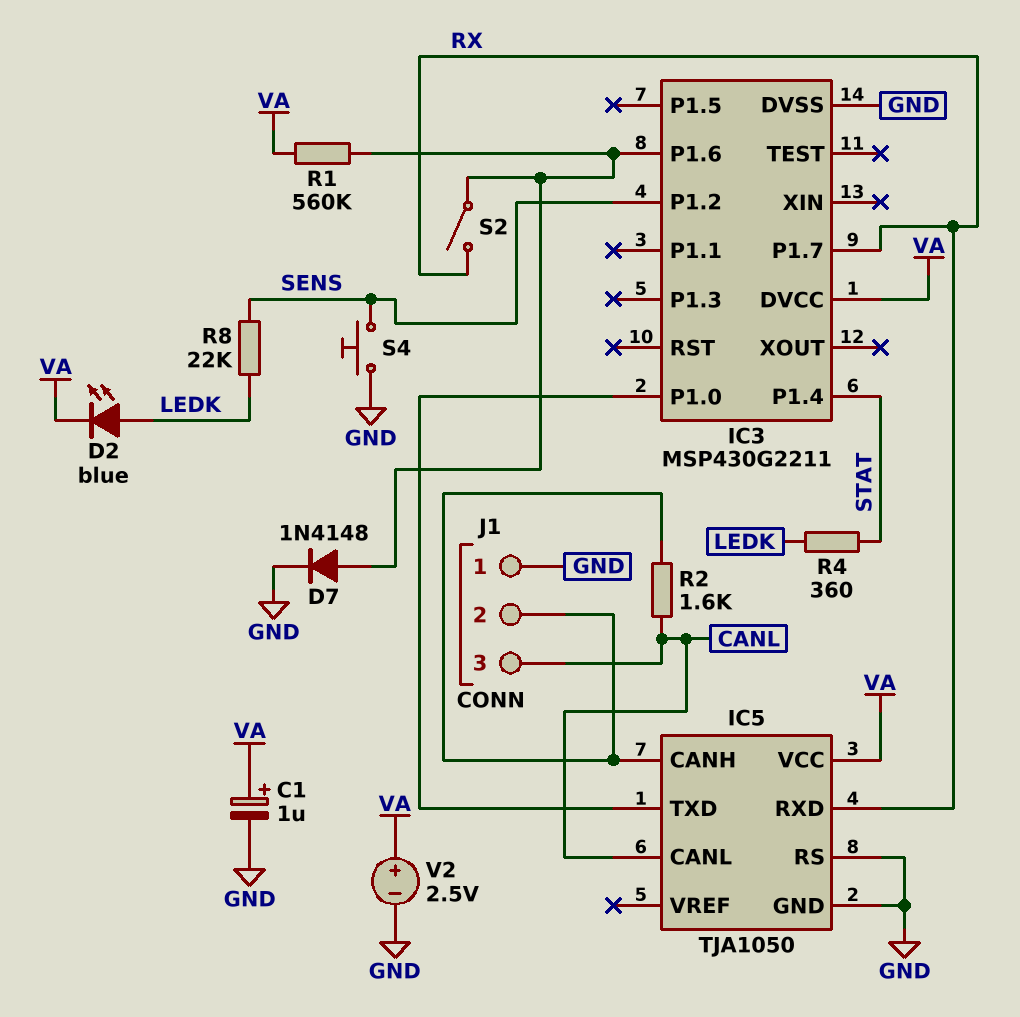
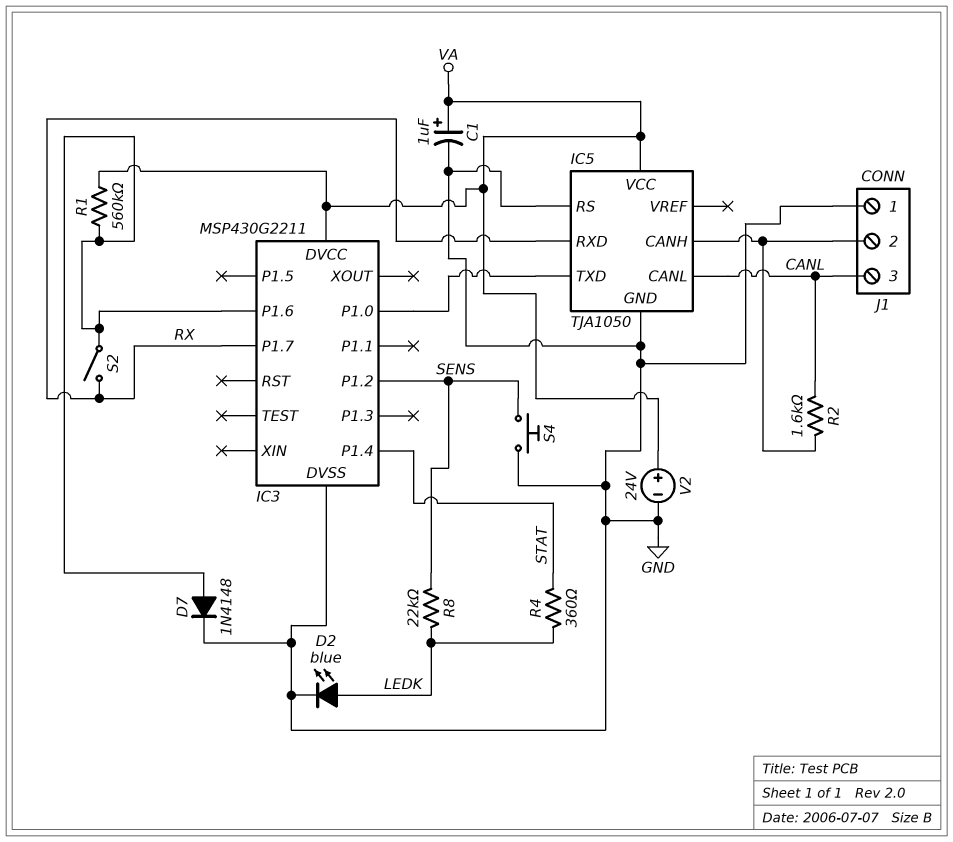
D2: LED blue (A LEDK, K VA) -> LED blue (A LEDK, K GND)
V2: 2.5V (plus VA, minus GND) -> 24V (plus VA, minus GND)

